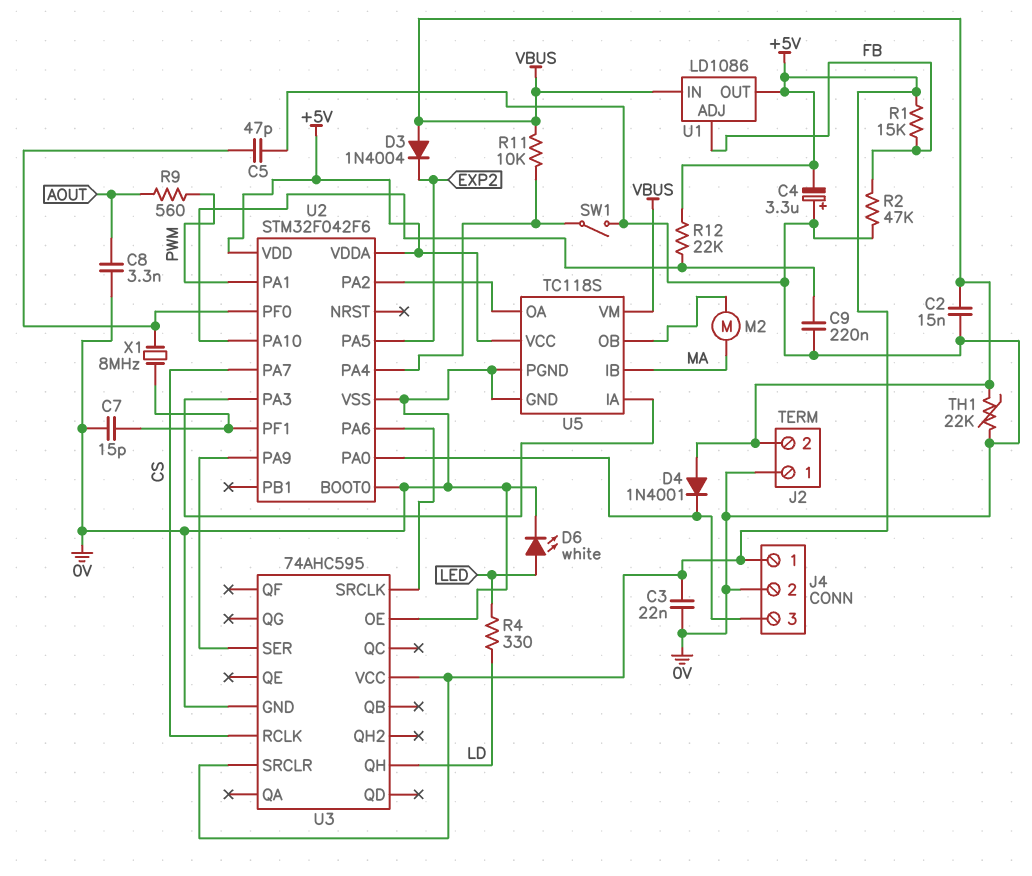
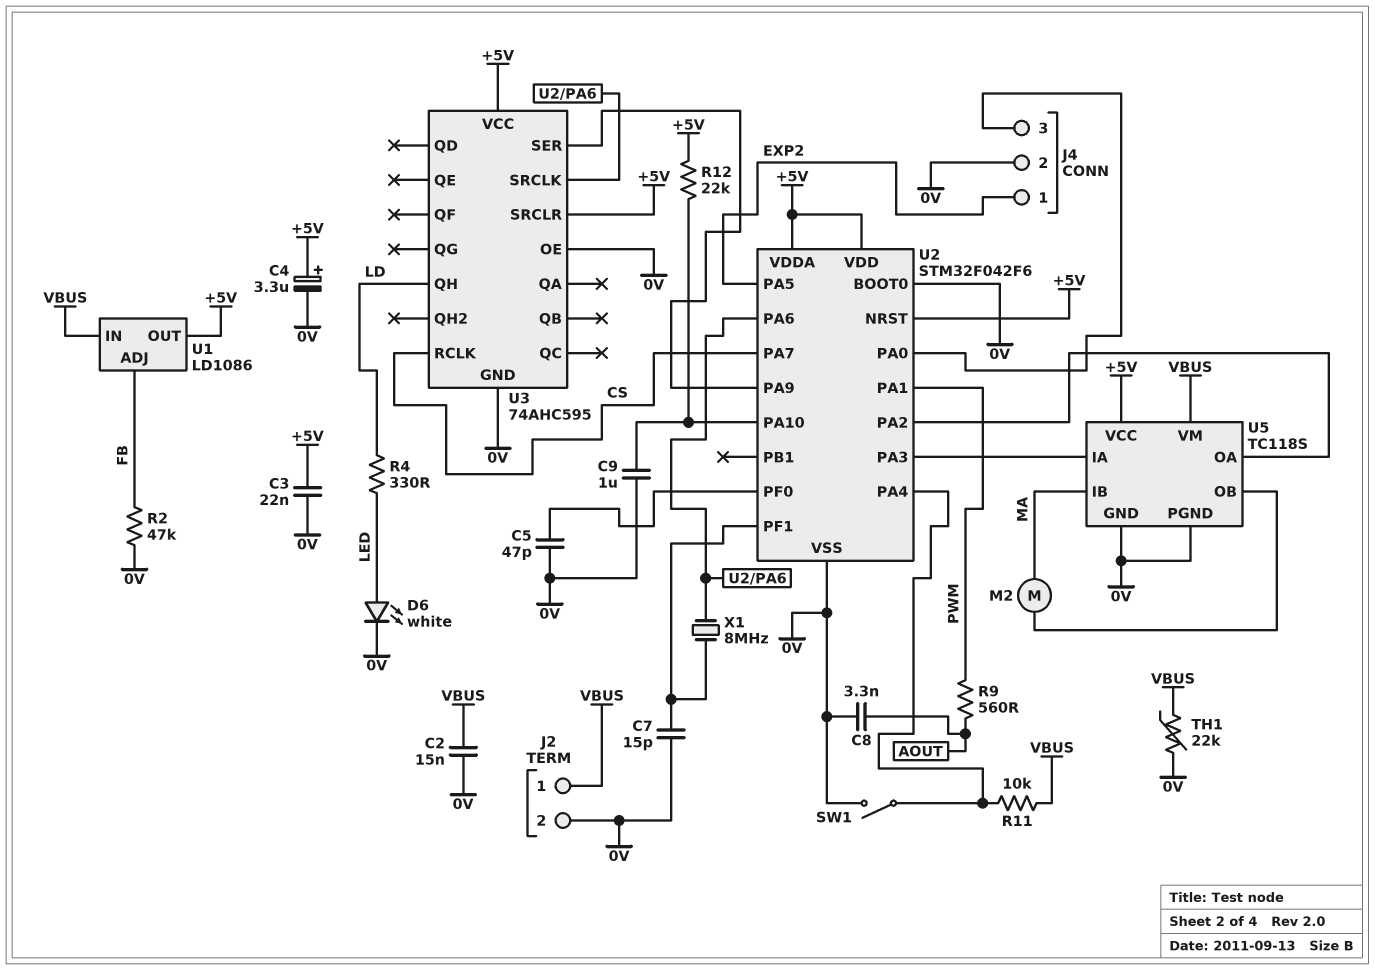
C4: 3.3uF (plus 0V, minus +5V) -> 3.3uF (plus +5V, minus 0V)
C9: 220nF (0V, U2/PA10) -> 1uF (0V, U2/PA10)
D3: diode 1N4004 (A VBUS, K EXP2) -> none
D4: diode 1N4001 (A VBUS, K J4/3) -> none
J2 pin 1: 0V -> VBUS
J2 pin 2: VBUS -> 0V
J4 pin 1: +5V -> EXP2
R1: 15k (+5V, FB) -> none
U2 pin NRST: none -> +5V
X1: 8MHz (U2/PF0, U2/PF1) -> 8MHz (U2/PA6, U2/PF1)

